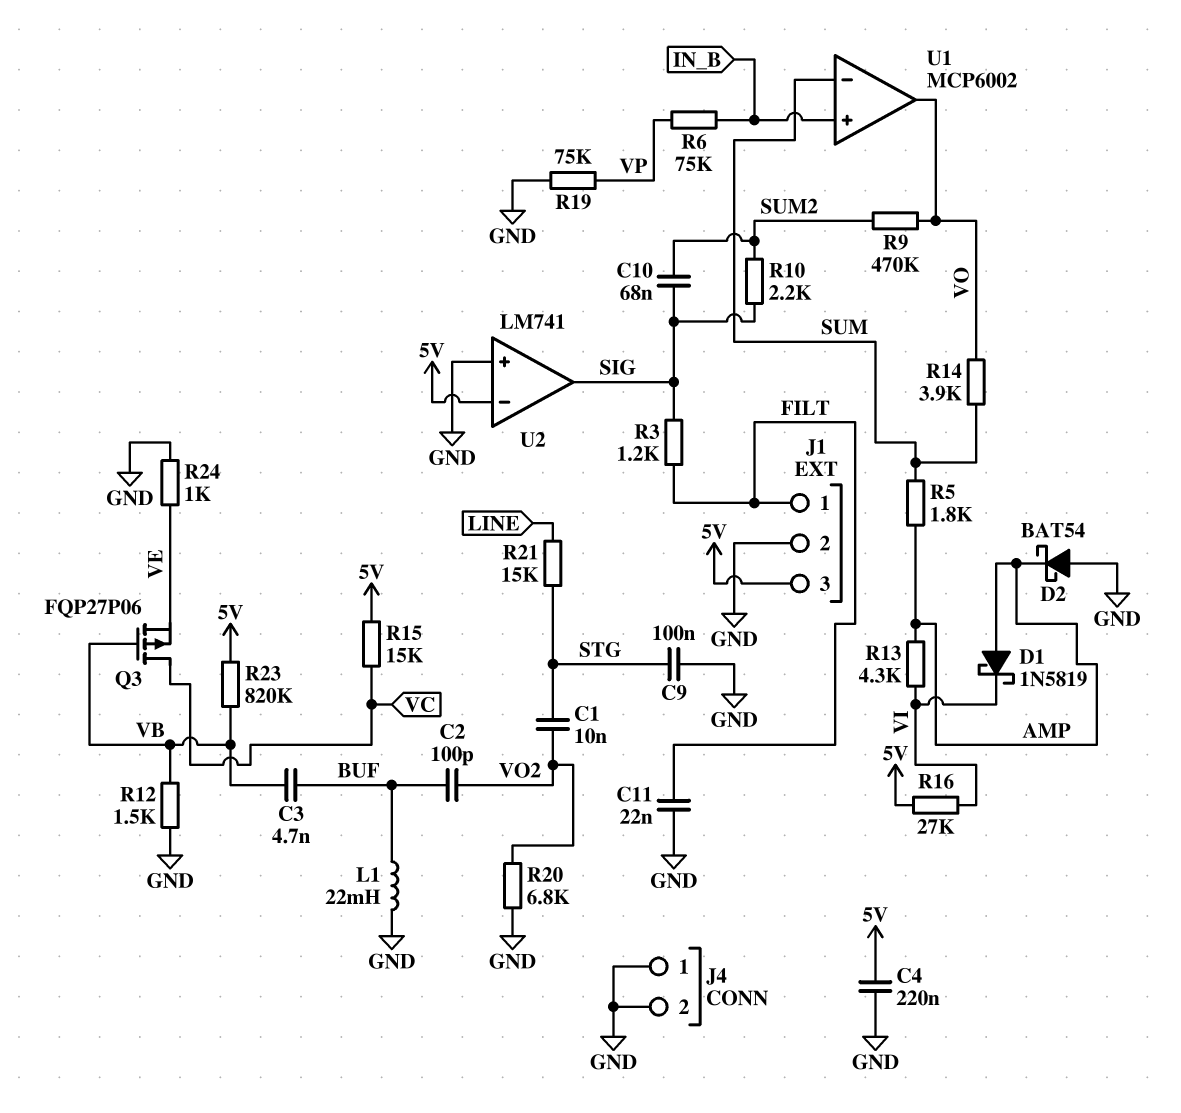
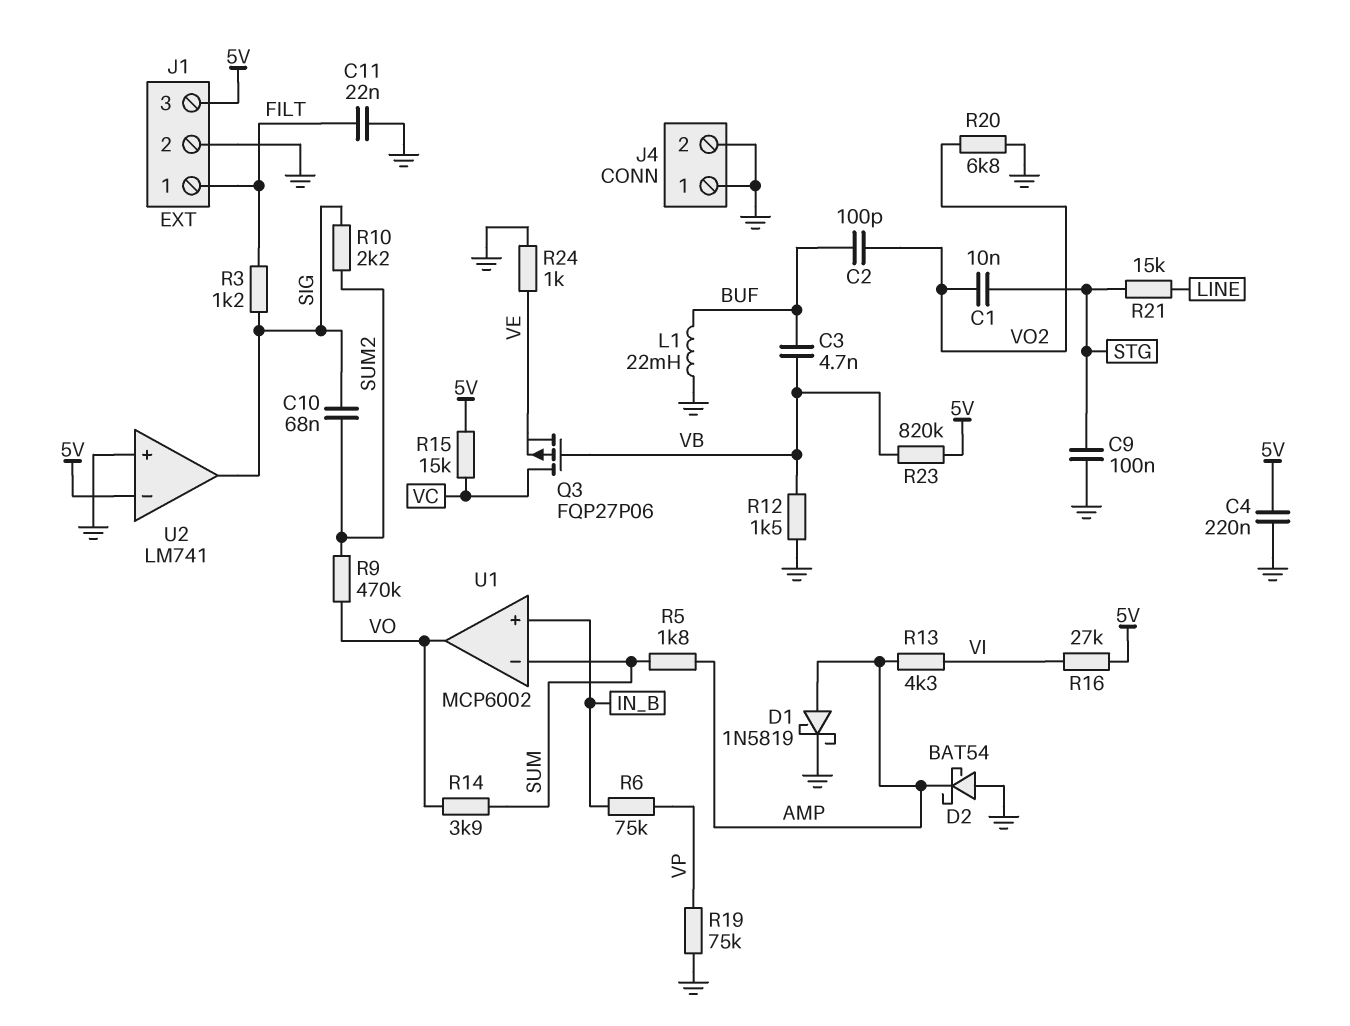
D1: schottky 1N5819 (A AMP, K VI) -> schottky 1N5819 (A AMP, K GND)

